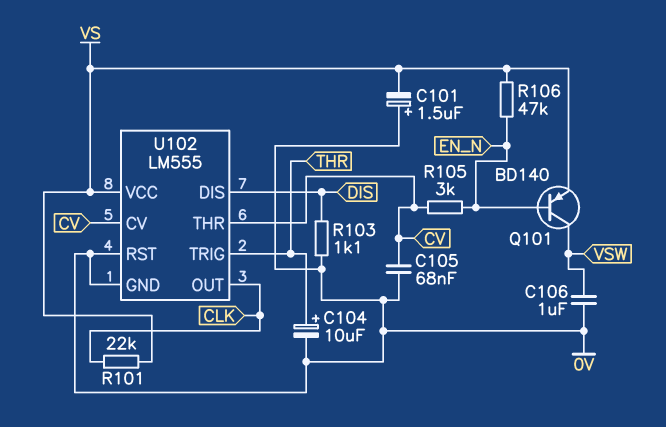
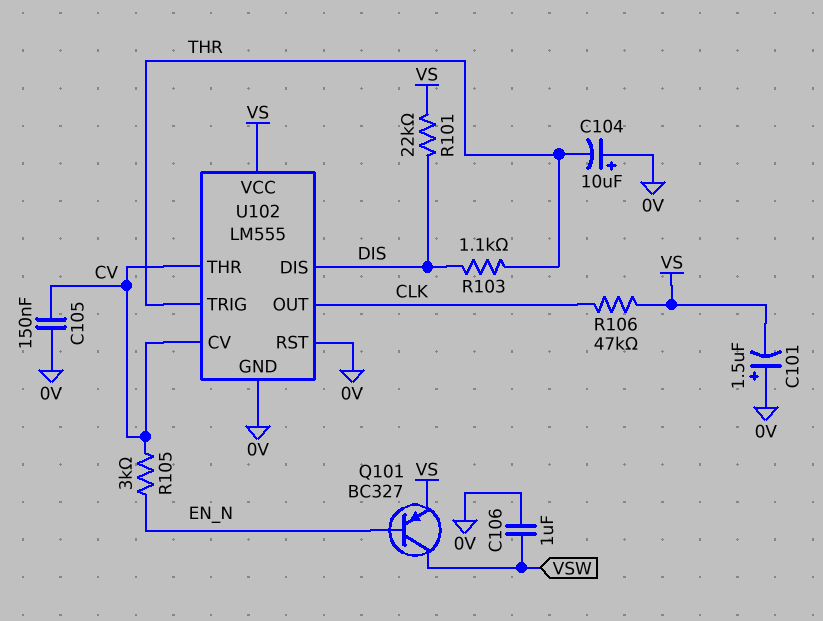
C104: 10uF (plus THR, minus 0V) -> 10uF (plus 0V, minus THR)
C105: 68nF (0V, CV) -> 150nF (0V, CV)
Q101: PNP BD140 (B EN_N, C VSW, E VS) -> PNP BC327 (B EN_N, C VSW, E VS)
R101: 22k (CLK, VS) -> 22k (DIS, VS)
R103: 1.1k (0V, DIS) -> 1.1k (DIS, THR)
R106: 47k (EN_N, VS) -> 47k (CLK, VS)

